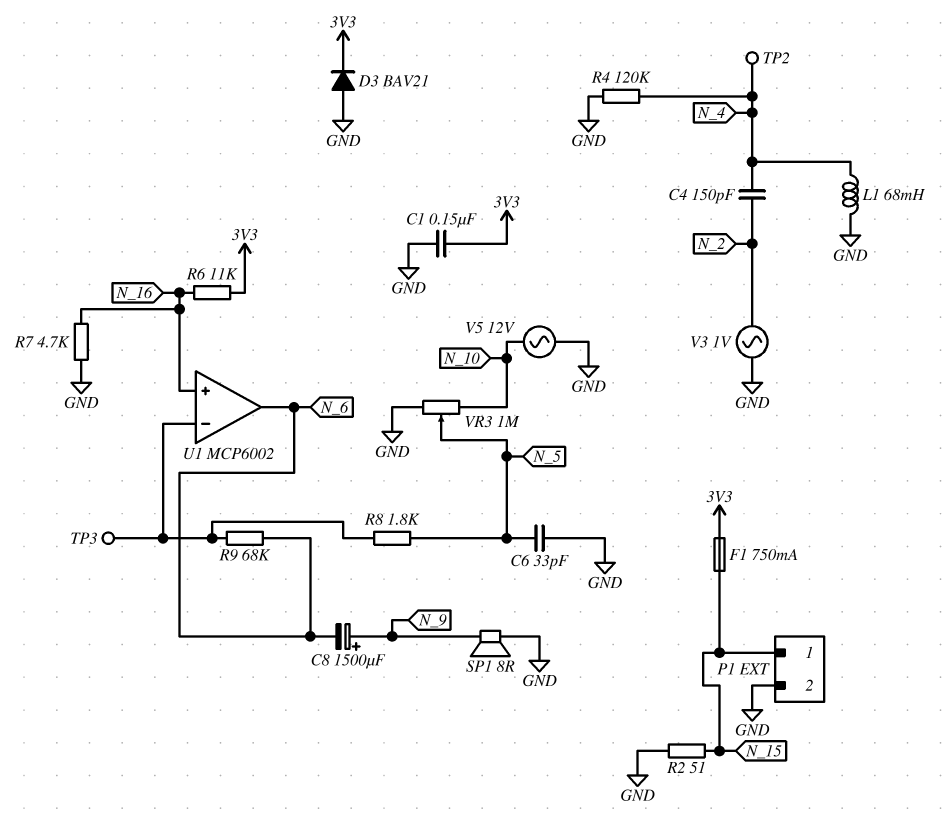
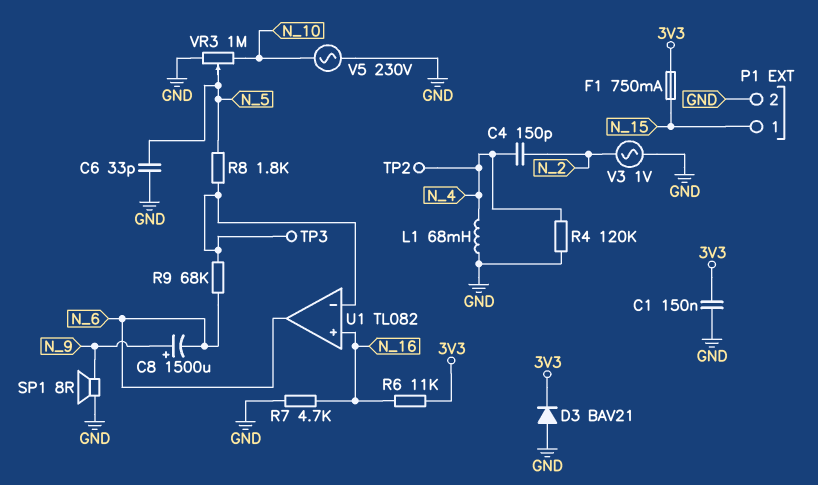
R2: 51 (GND, N_15) -> none
U1: MCP6002 -> TL082
V5: AC 12V (GND, N_10) -> AC 230V (GND, N_10)

